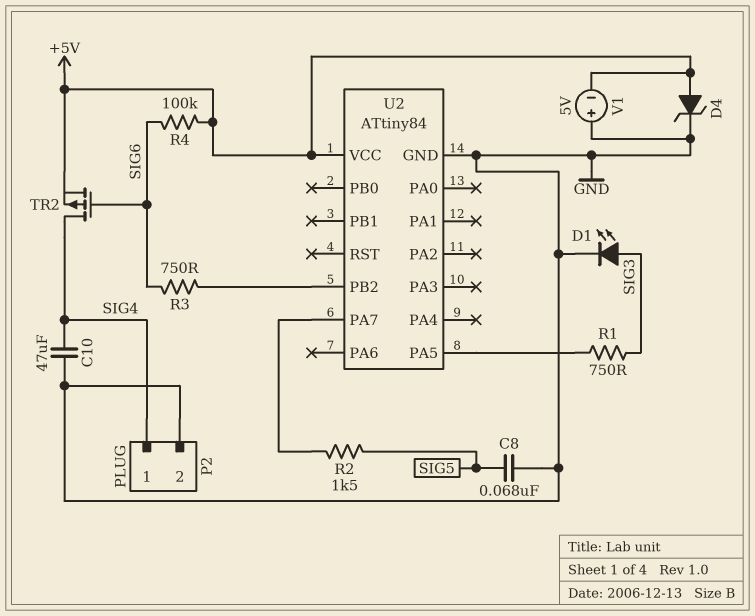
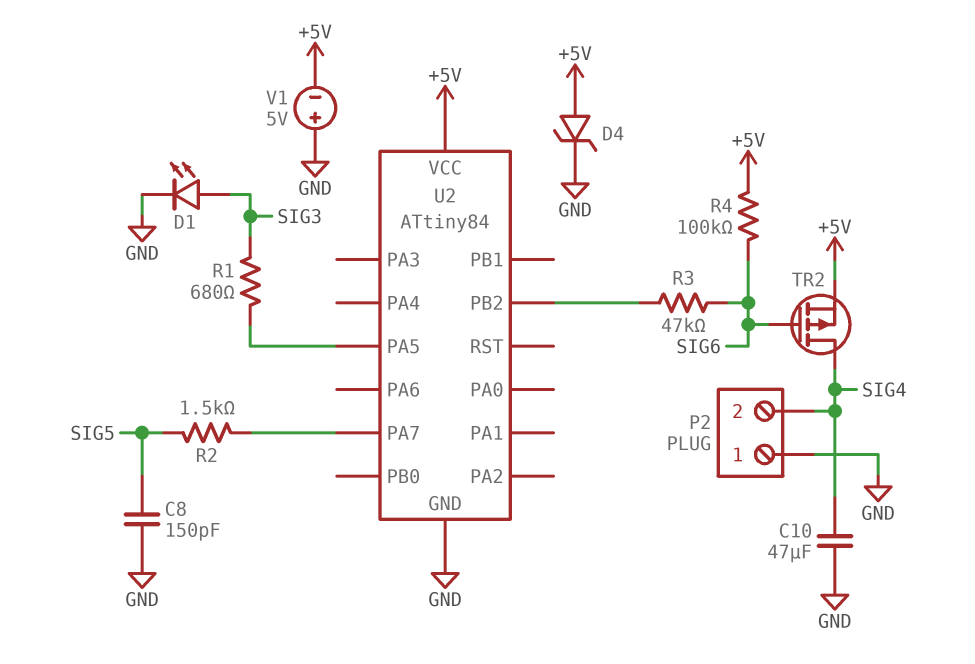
C8: 68nF (GND, SIG5) -> 150pF (GND, SIG5)
P2 pin 1: SIG4 -> GND
P2 pin 2: GND -> SIG4
R1: 750 (SIG3, U2/PA5) -> 680 (SIG3, U2/PA5)
R3: 750 (SIG6, U2/PB2) -> 47k (SIG6, U2/PB2)

